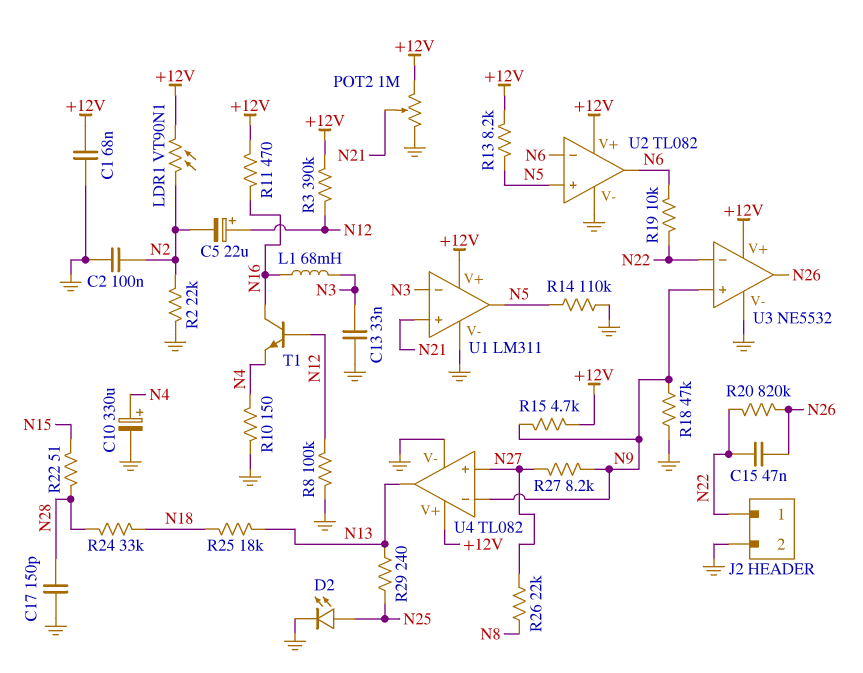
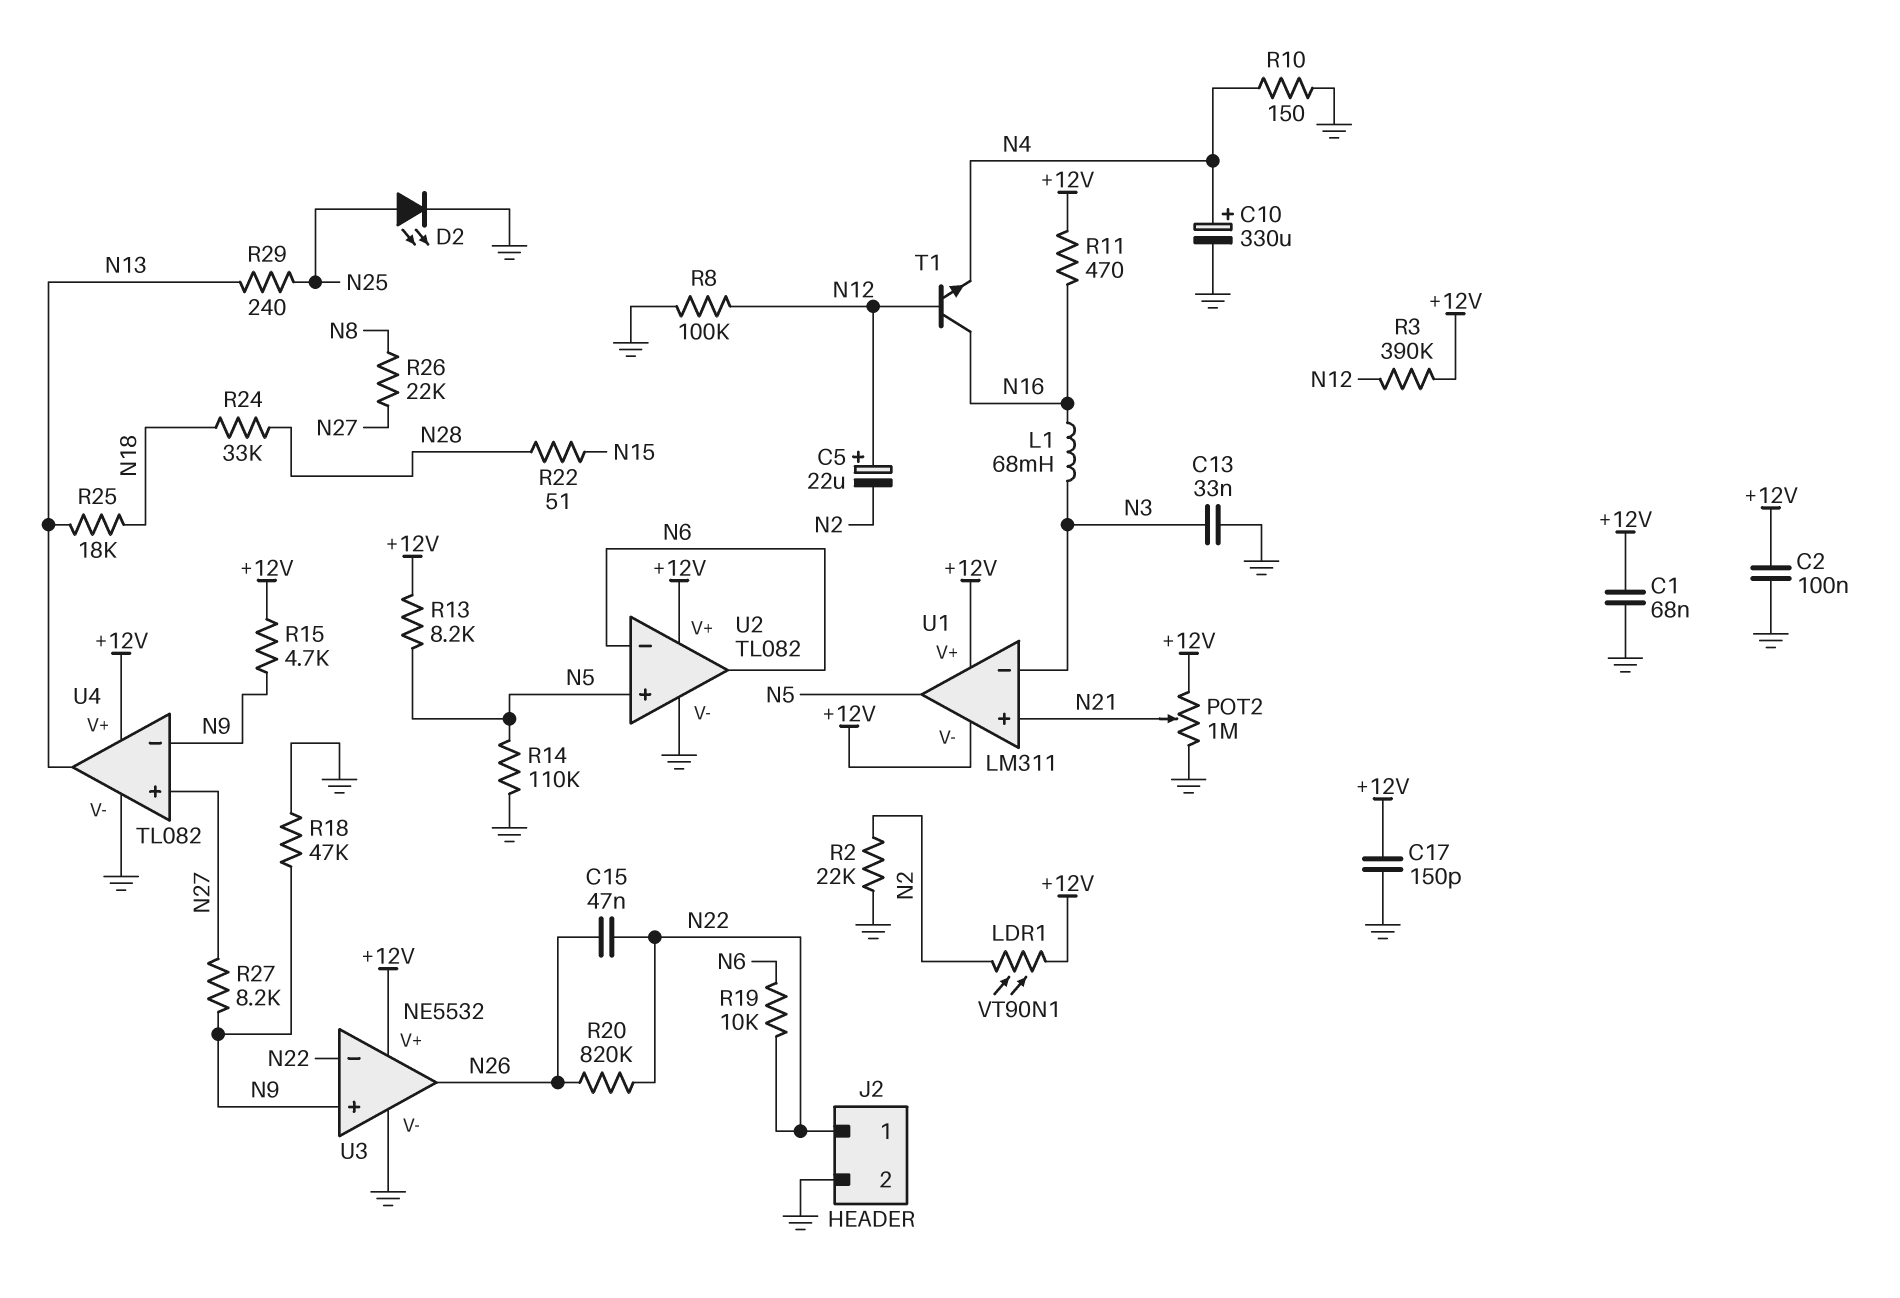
C2: 100nF (GND, N2) -> 100nF (+12V, GND)
C17: 150pF (GND, N28) -> 150pF (+12V, GND)
U1 pin V-: GND -> +12V

